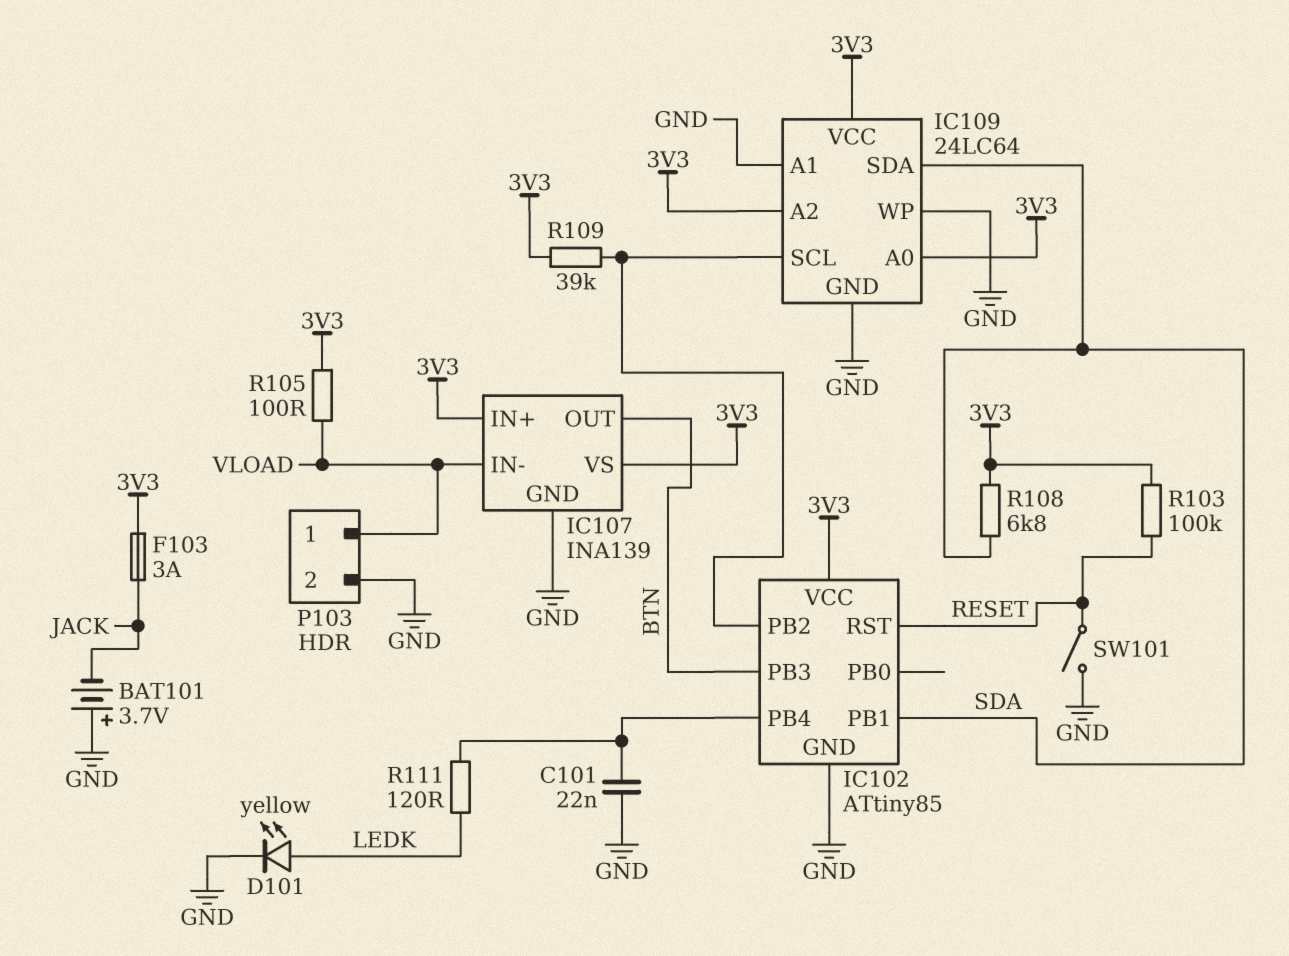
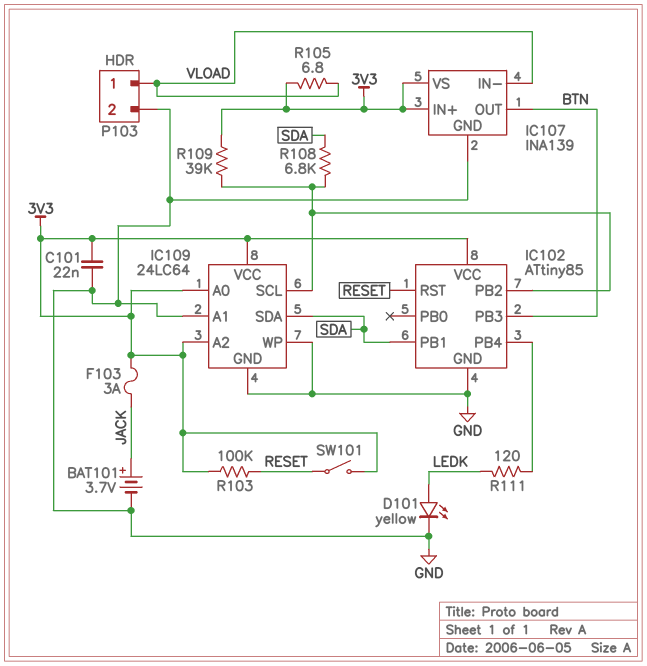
BAT101: 3.7V (plus GND, minus JACK) -> 3.7V (plus JACK, minus GND)
C101: 22nF (GND, IC102/PB4) -> 22nF (3V3, GND)
R105: 100 (3V3, VLOAD) -> 6.8 (3V3, VLOAD)
R108: 6.8k (3V3, SDA) -> 6.8k (IC102/PB2, SDA)
SW101: switch (GND, RESET) -> switch (3V3, RESET)

